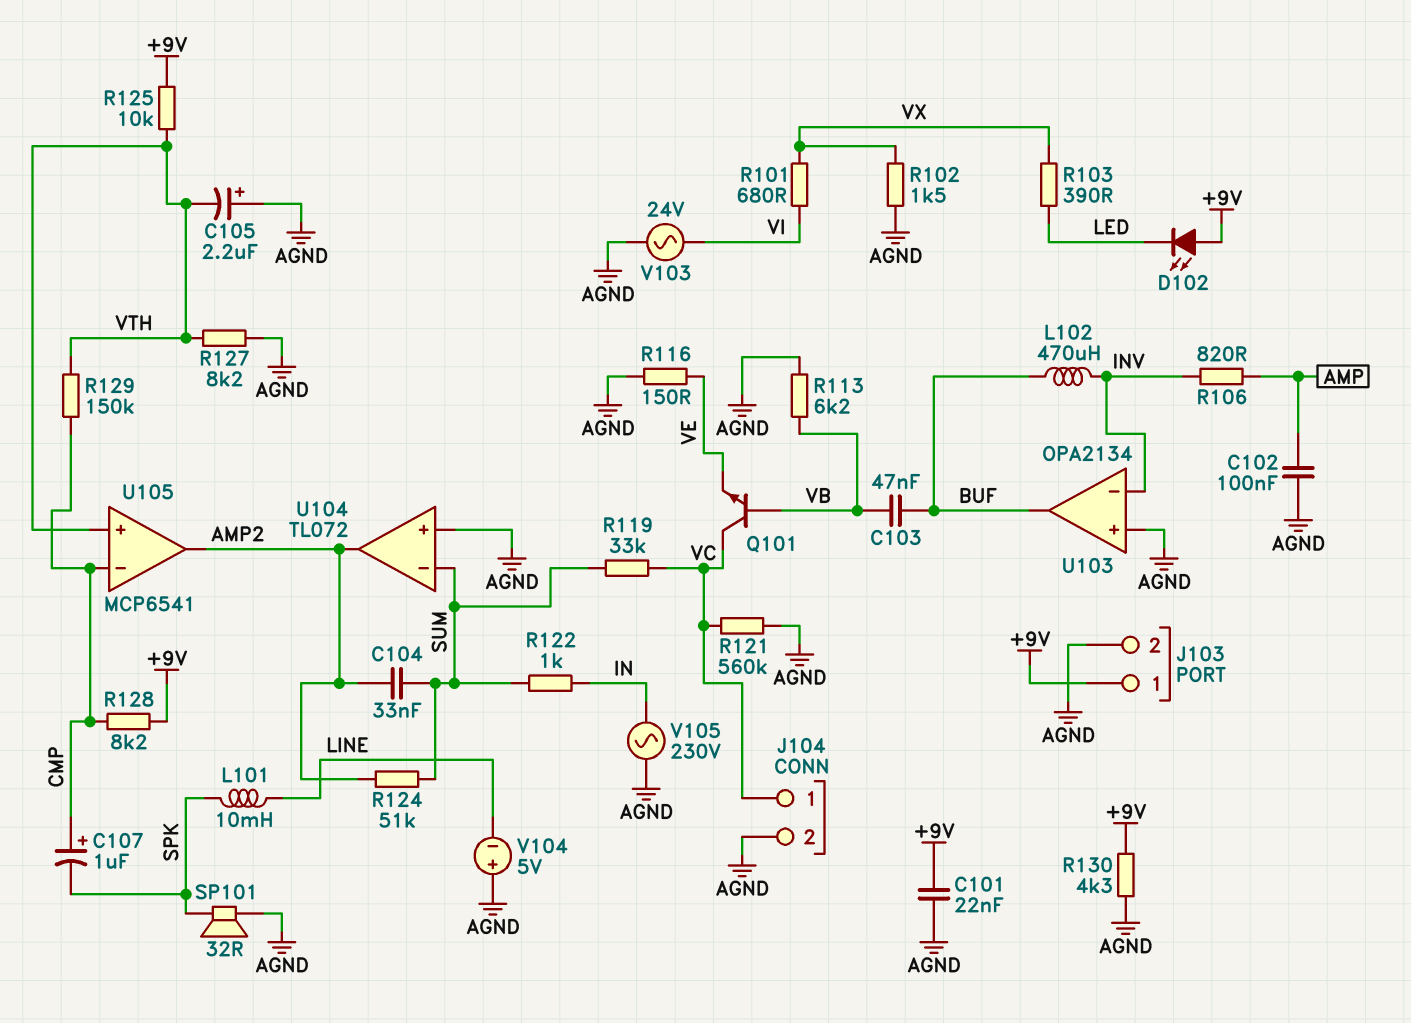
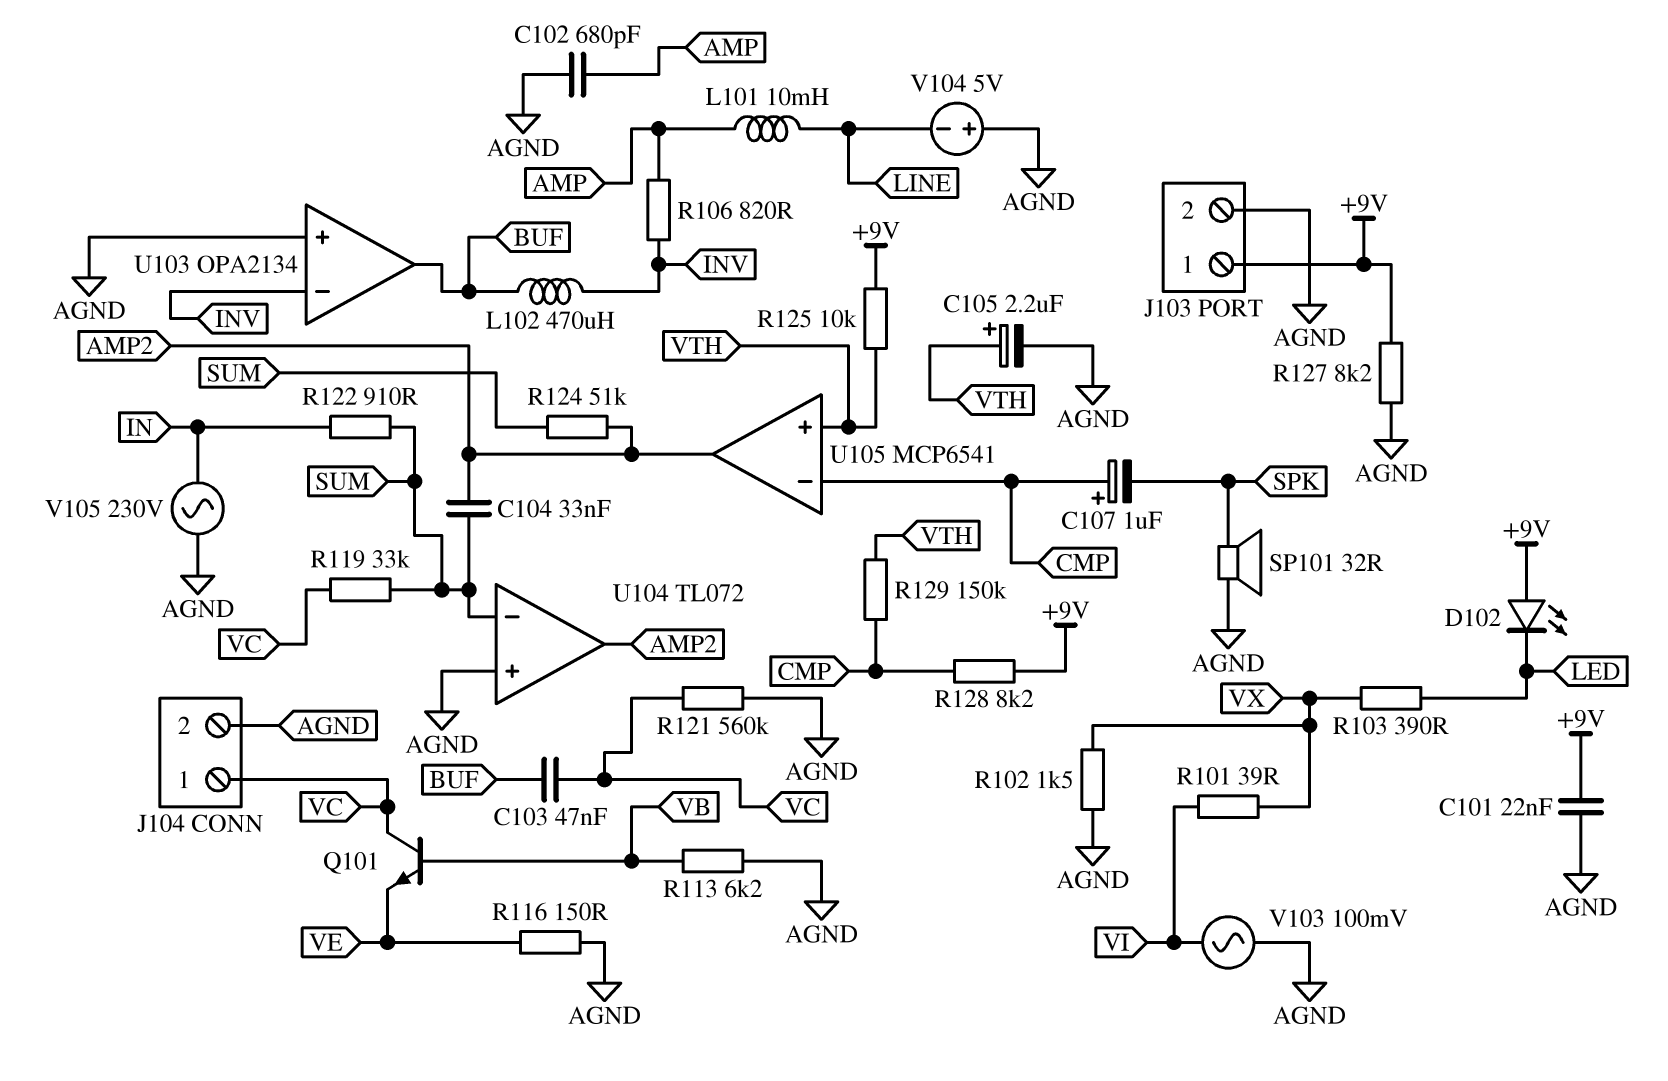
C102: 100nF (AGND, AMP) -> 680pF (AGND, AMP)
C103: 47nF (BUF, VB) -> 47nF (BUF, VC)
C105: 2.2uF (plus AGND, minus VTH) -> 2.2uF (plus VTH, minus AGND)
L101: 10mH (LINE, SPK) -> 10mH (AMP, LINE)
R101: 680 (VI, VX) -> 39 (VI, VX)
R122: 1k (IN, SUM) -> 910 (IN, SUM)
R127: 8.2k (AGND, VTH) -> 8.2k (+9V, AGND)
R130: 4.3k (+9V, AGND) -> none
V103: AC 24V (AGND, VI) -> AC 100mV (AGND, VI)

